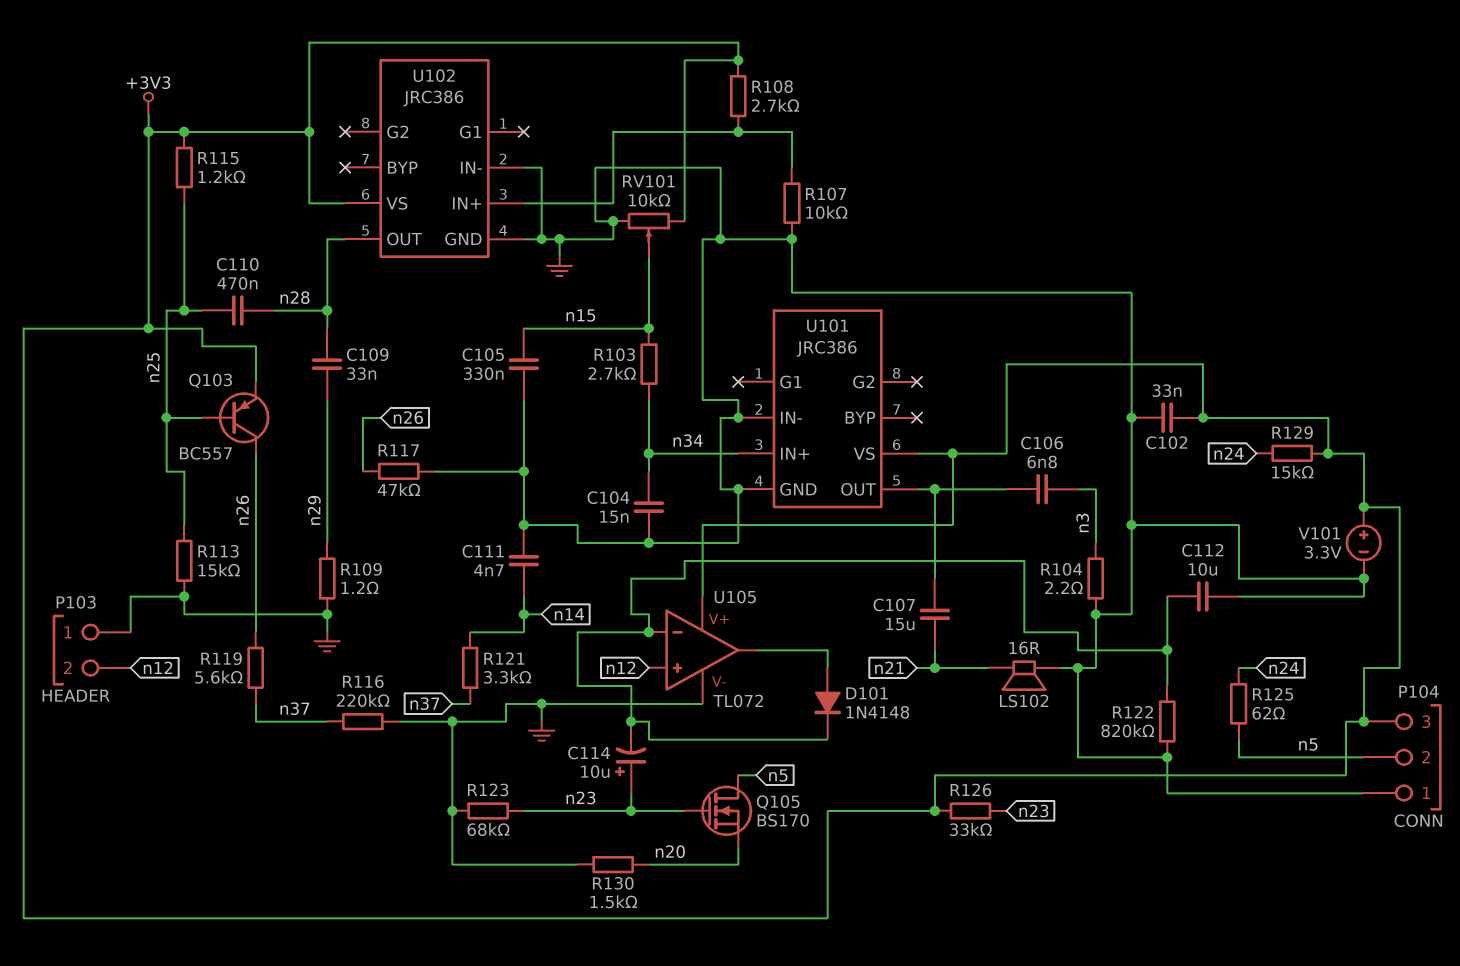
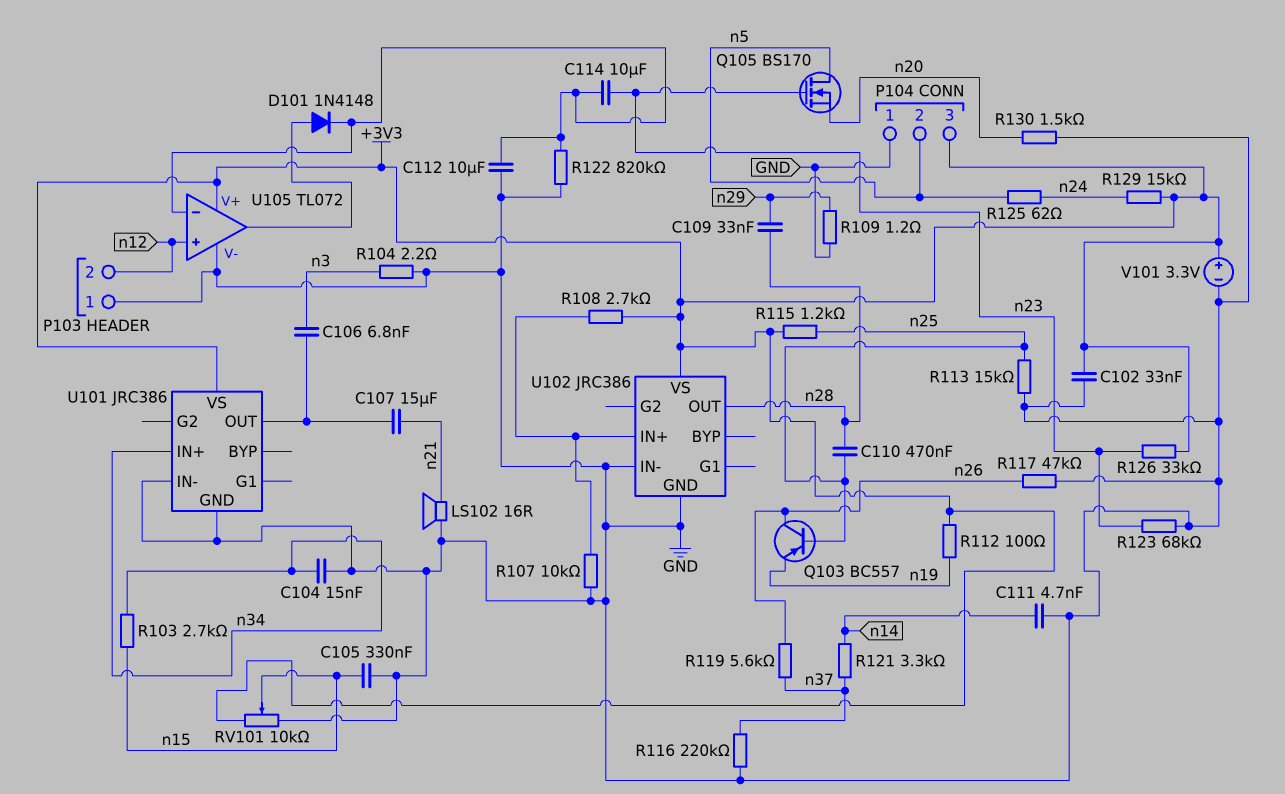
C114: 10uF (plus n23, minus U105/in-) -> 10uF (U105/in-, n23)
Q103: PNP BC557 (B n25, C n26, E +3V3) -> PNP BC557 (B n25, C n26, E n19)
R112: none -> 100 (+3V3, n19)

